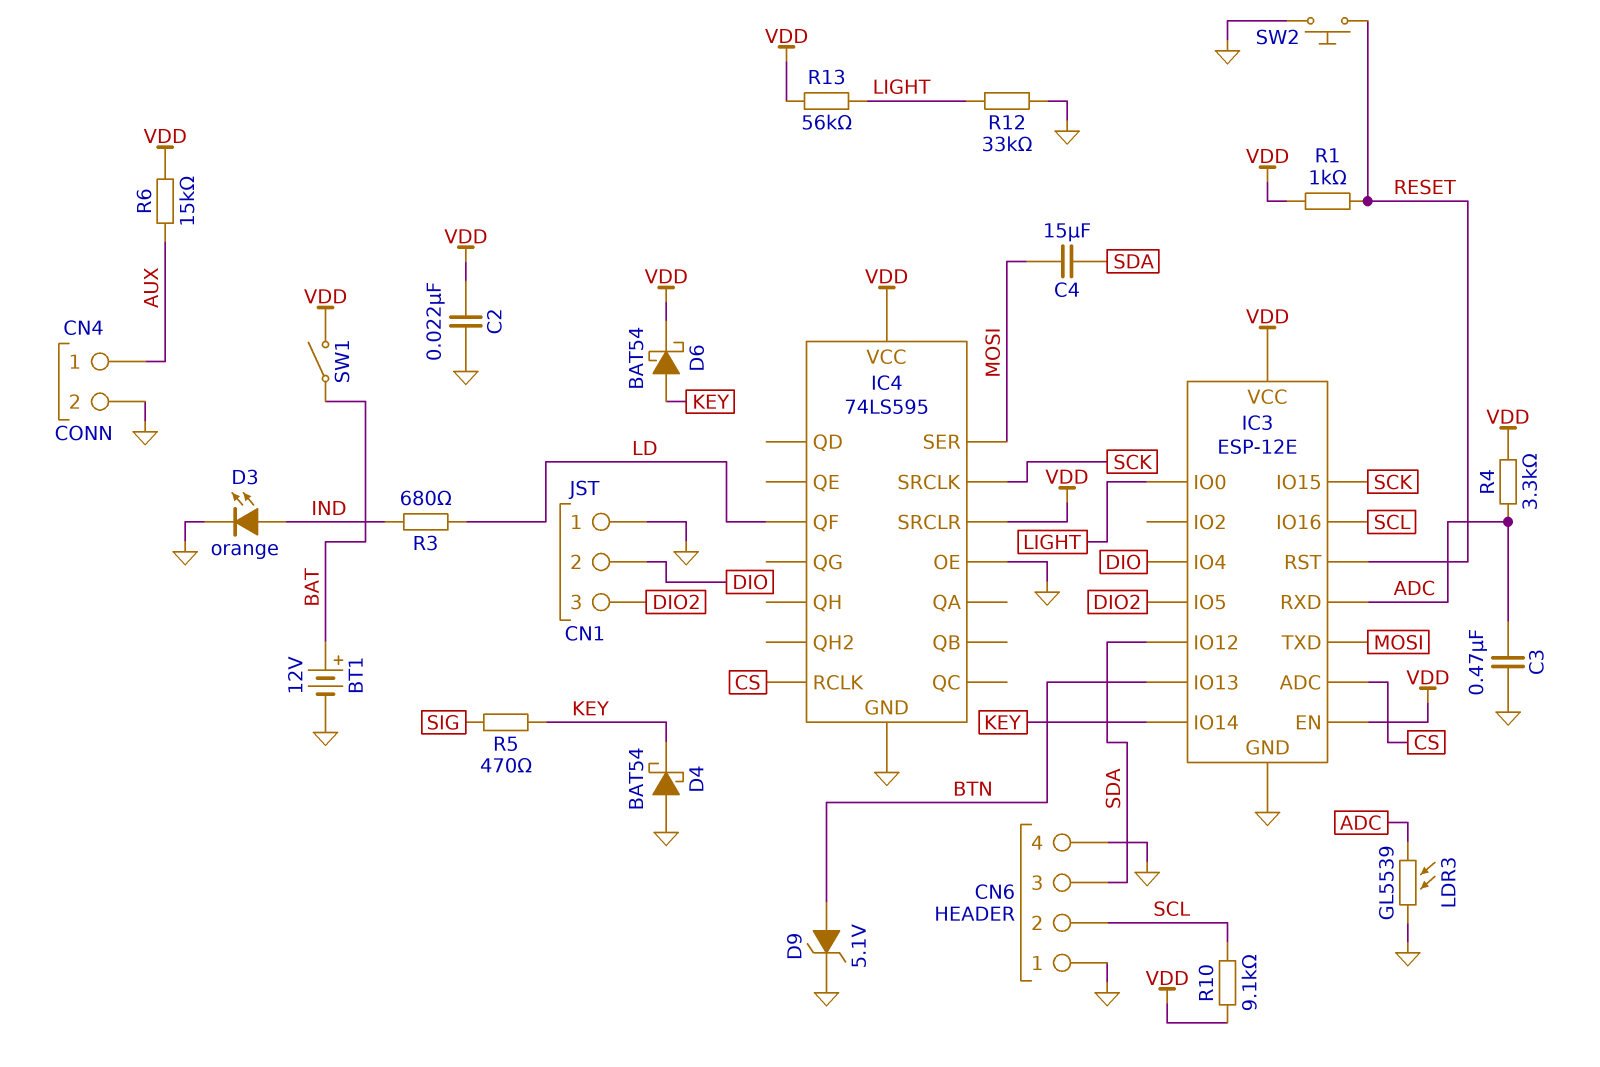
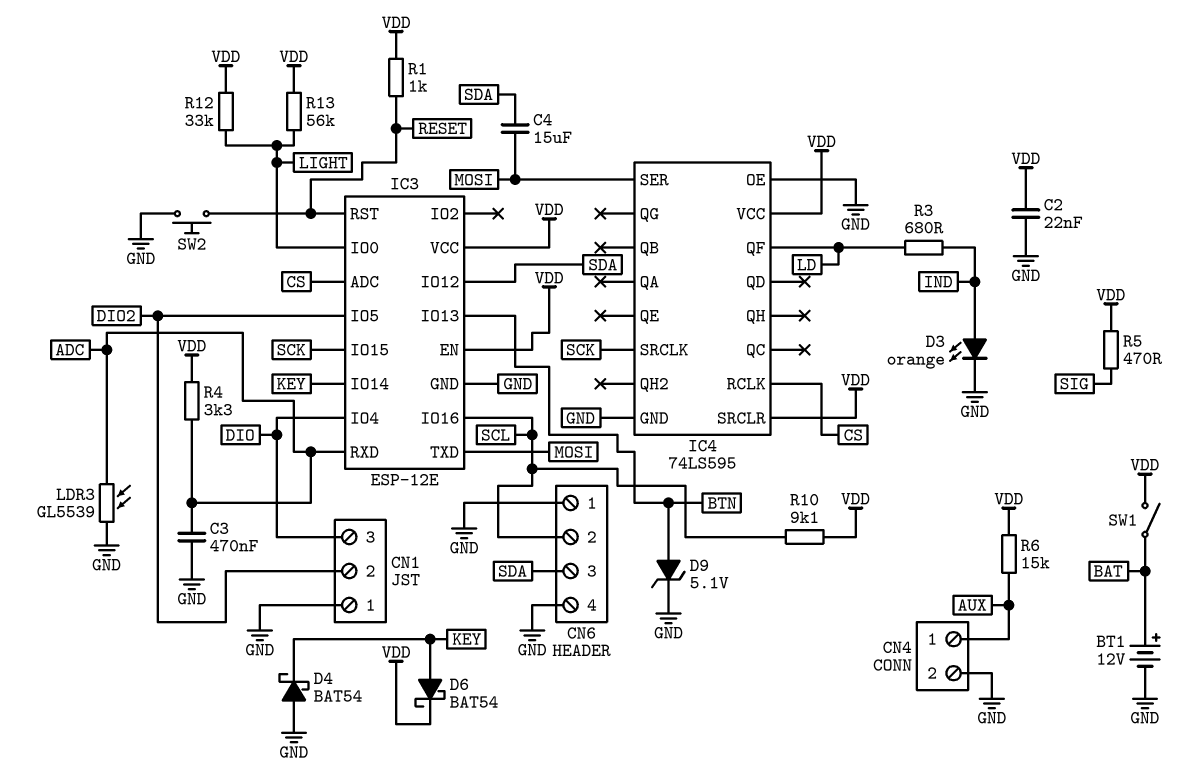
CN1 pin 2: DIO -> DIO2
CN1 pin 3: DIO2 -> DIO
R5: 470 (KEY, SIG) -> 470 (SIG, VDD)
R12: 33k (GND, LIGHT) -> 33k (LIGHT, VDD)

